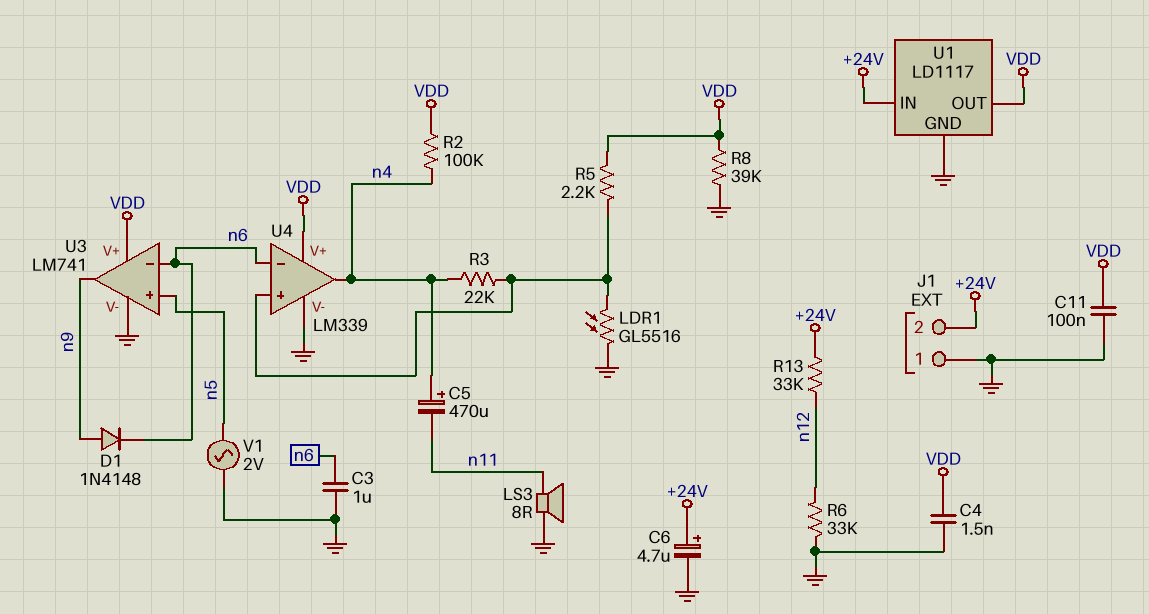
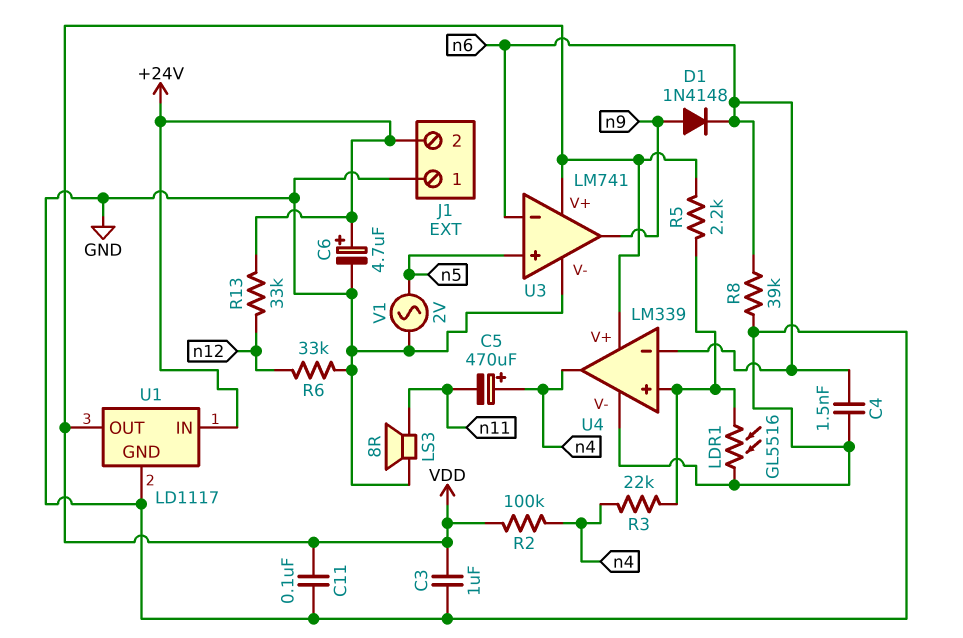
C3: 1uF (GND, n6) -> 1uF (GND, VDD)
C4: 1.5nF (GND, VDD) -> 1.5nF (GND, n6)
R8: 39k (GND, VDD) -> 39k (GND, n6)

